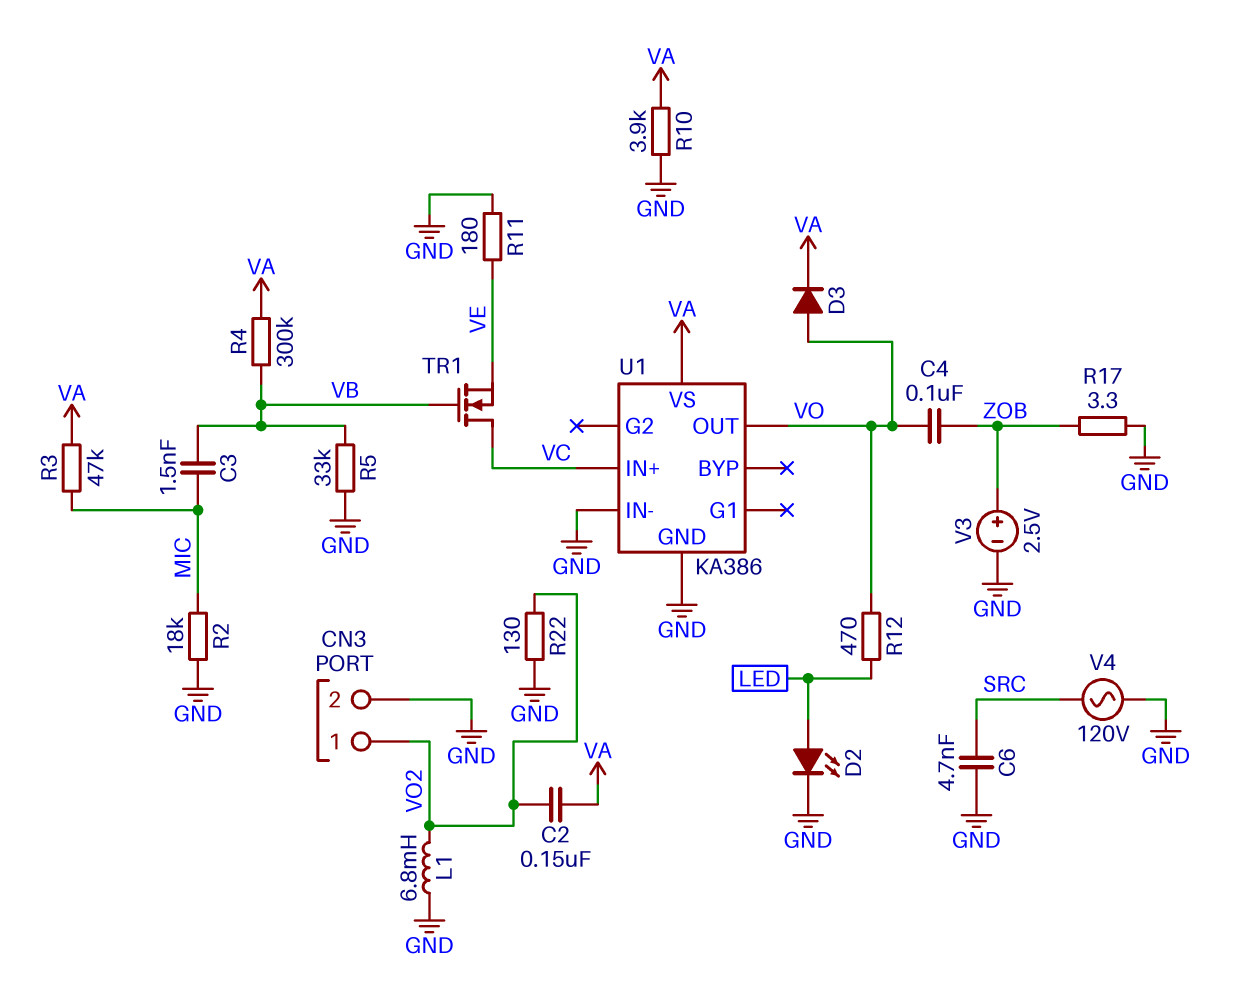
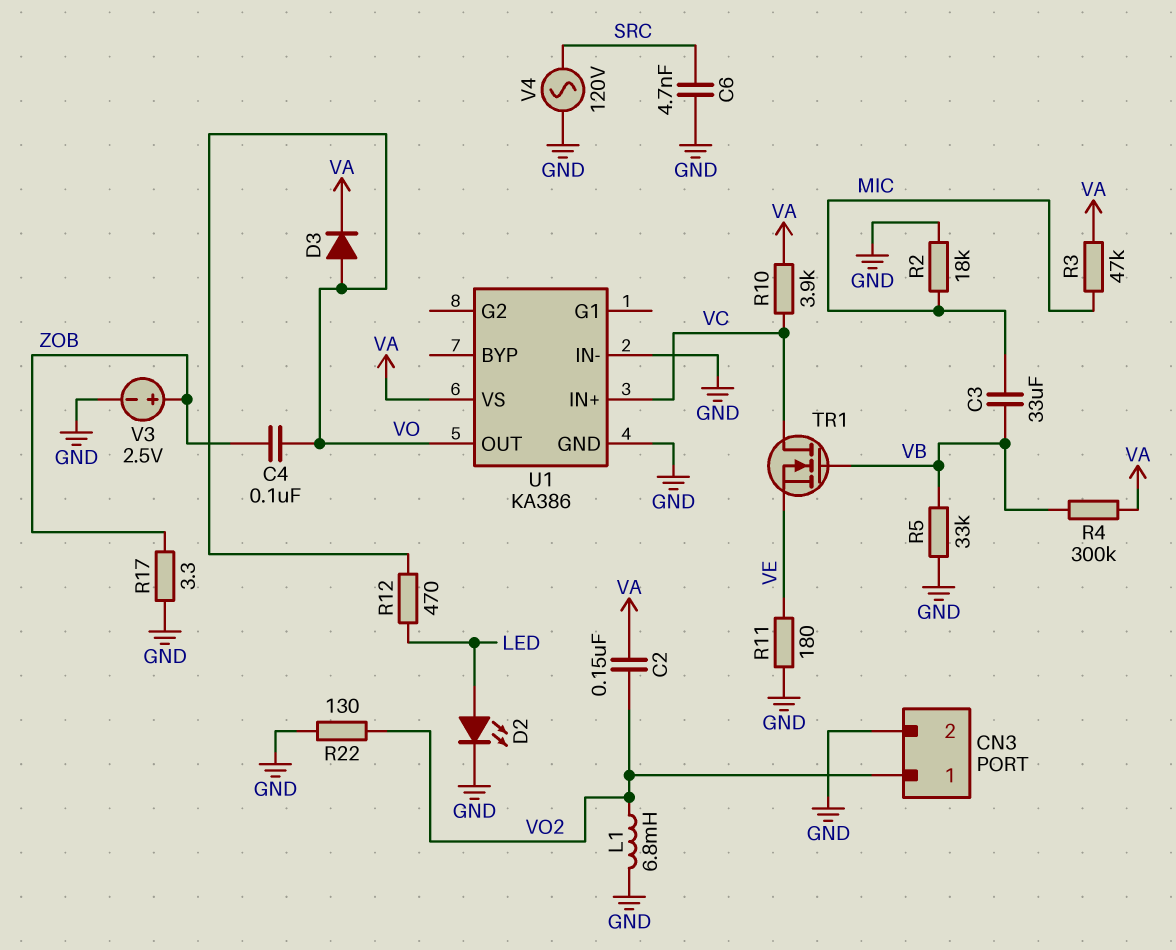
C3: 1.5nF (MIC, VB) -> 33uF (MIC, VB)
R10: 3.9k (GND, VA) -> 3.9k (VA, VC)

